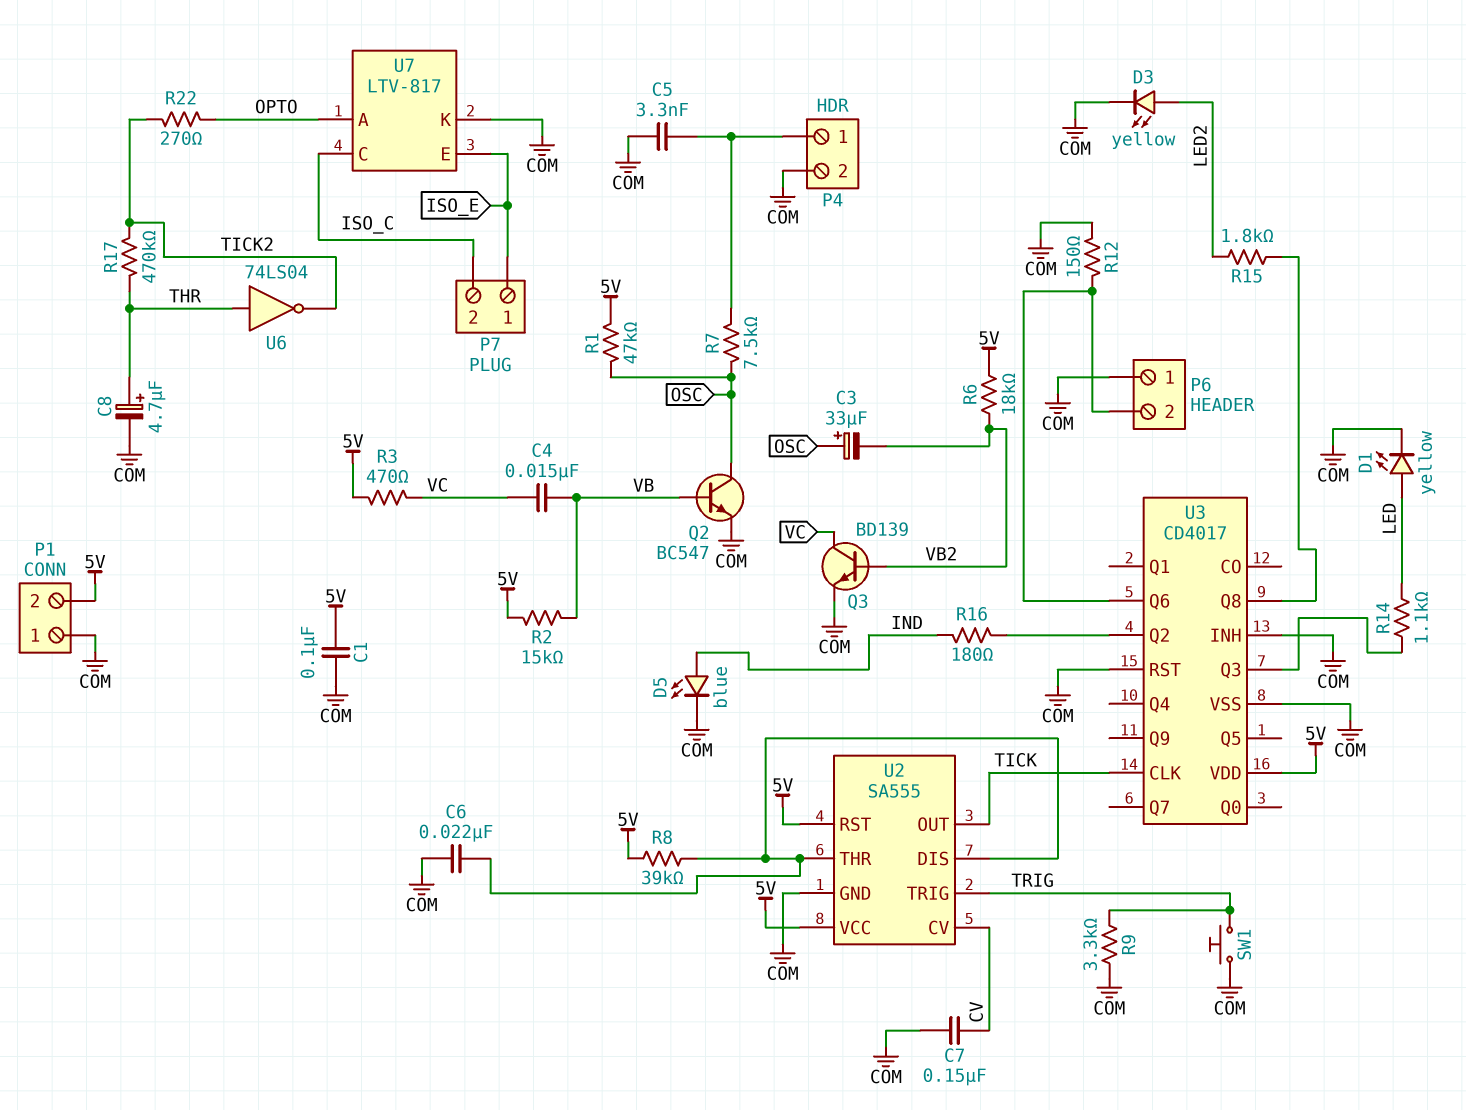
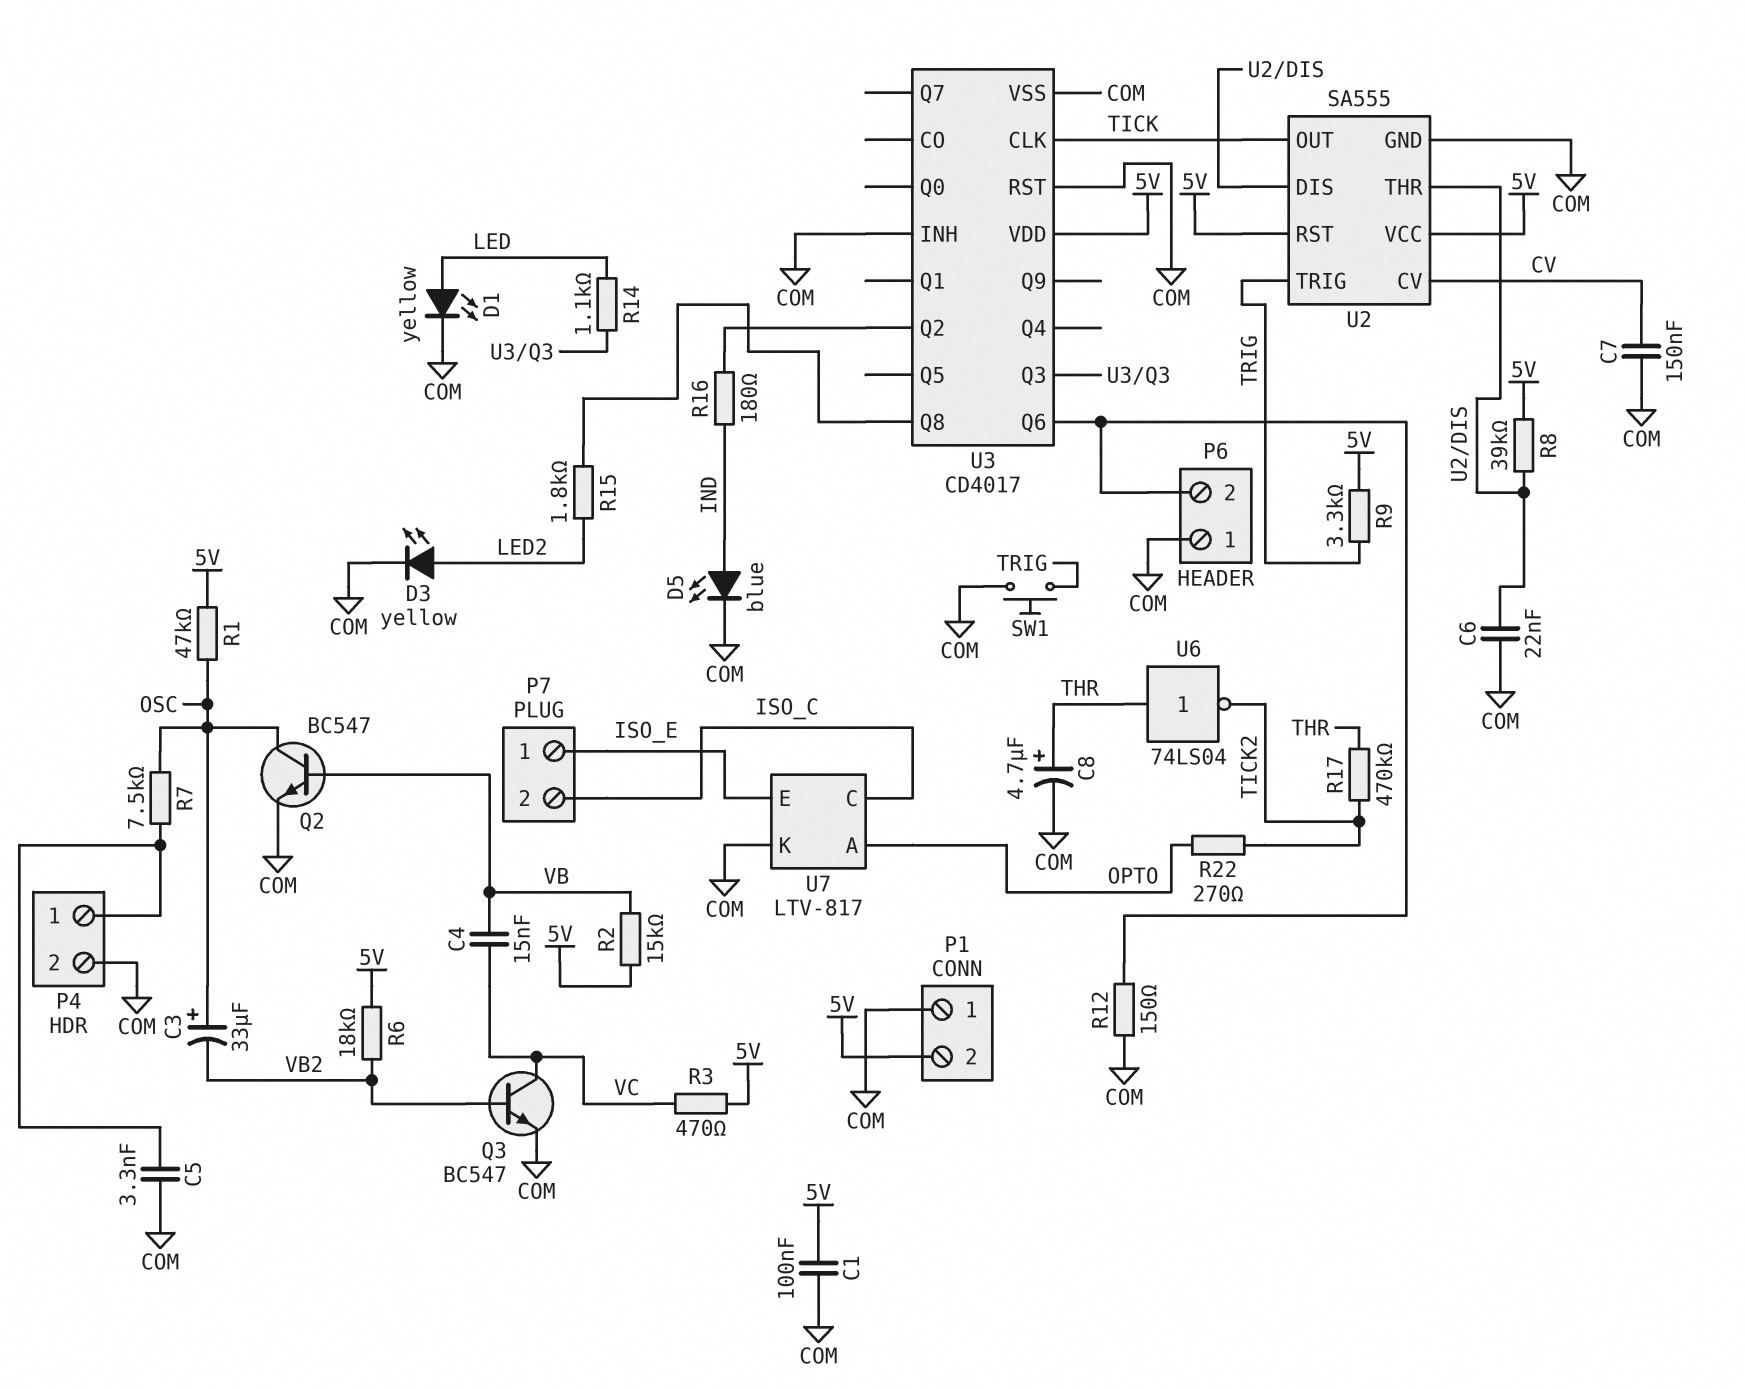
Q3: NPN BD139 (B VB2, C VC, E COM) -> NPN BC547 (B VB2, C VC, E COM)
R9: 3.3k (COM, TRIG) -> 3.3k (5V, TRIG)

